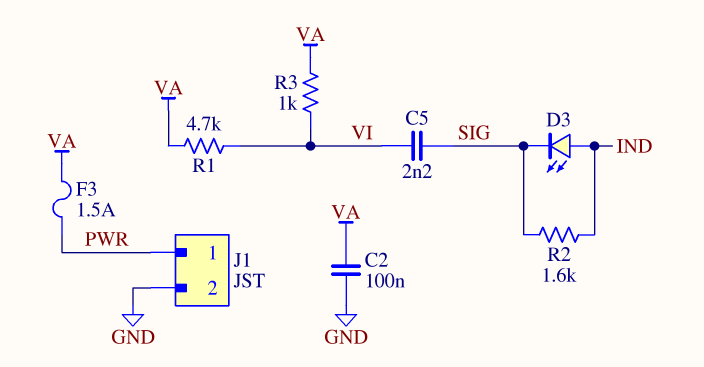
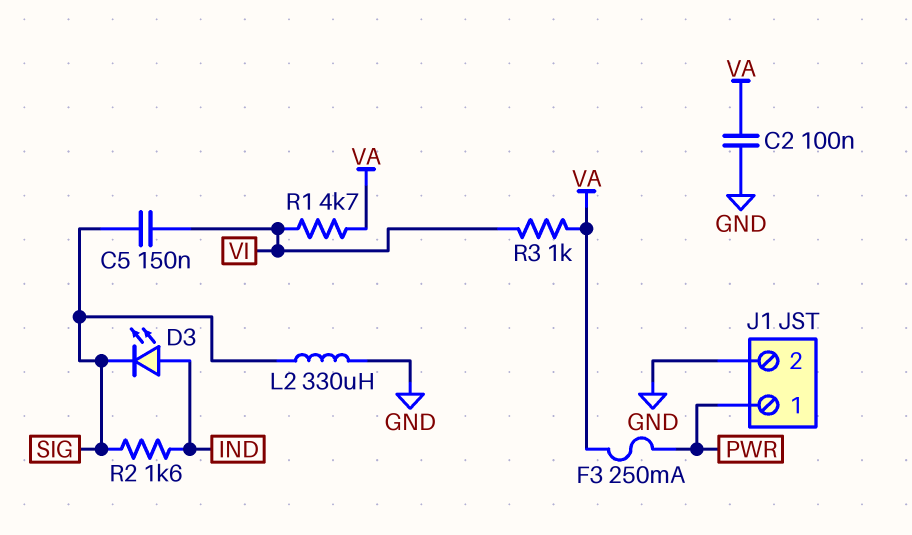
C5: 2.2nF (SIG, VI) -> 150nF (SIG, VI)
F3: 1.5A (PWR, VA) -> 250mA (PWR, VA)
L2: none -> 330uH (GND, SIG)

